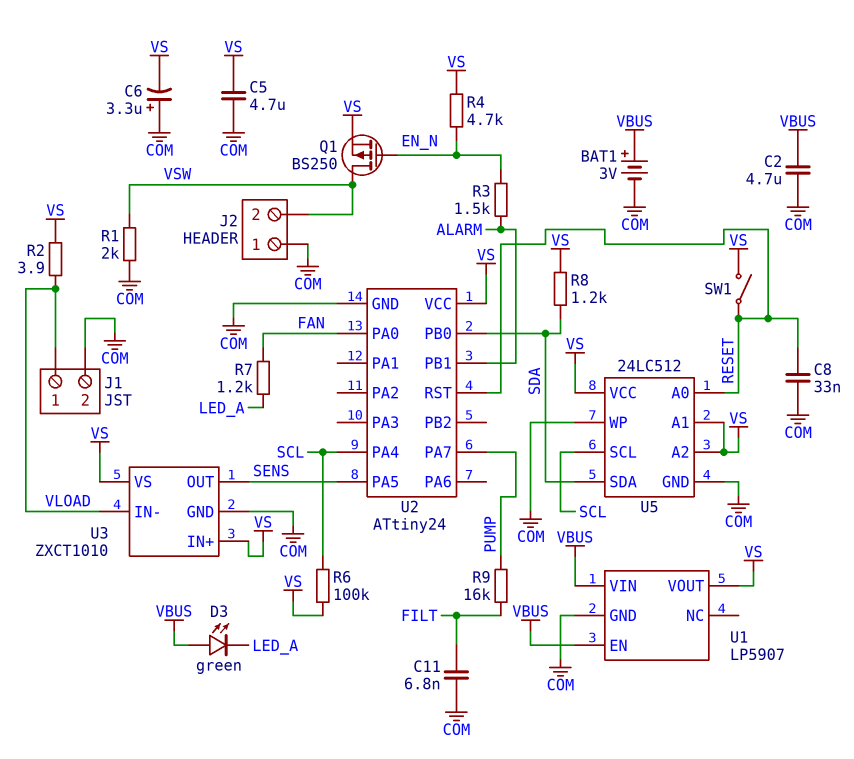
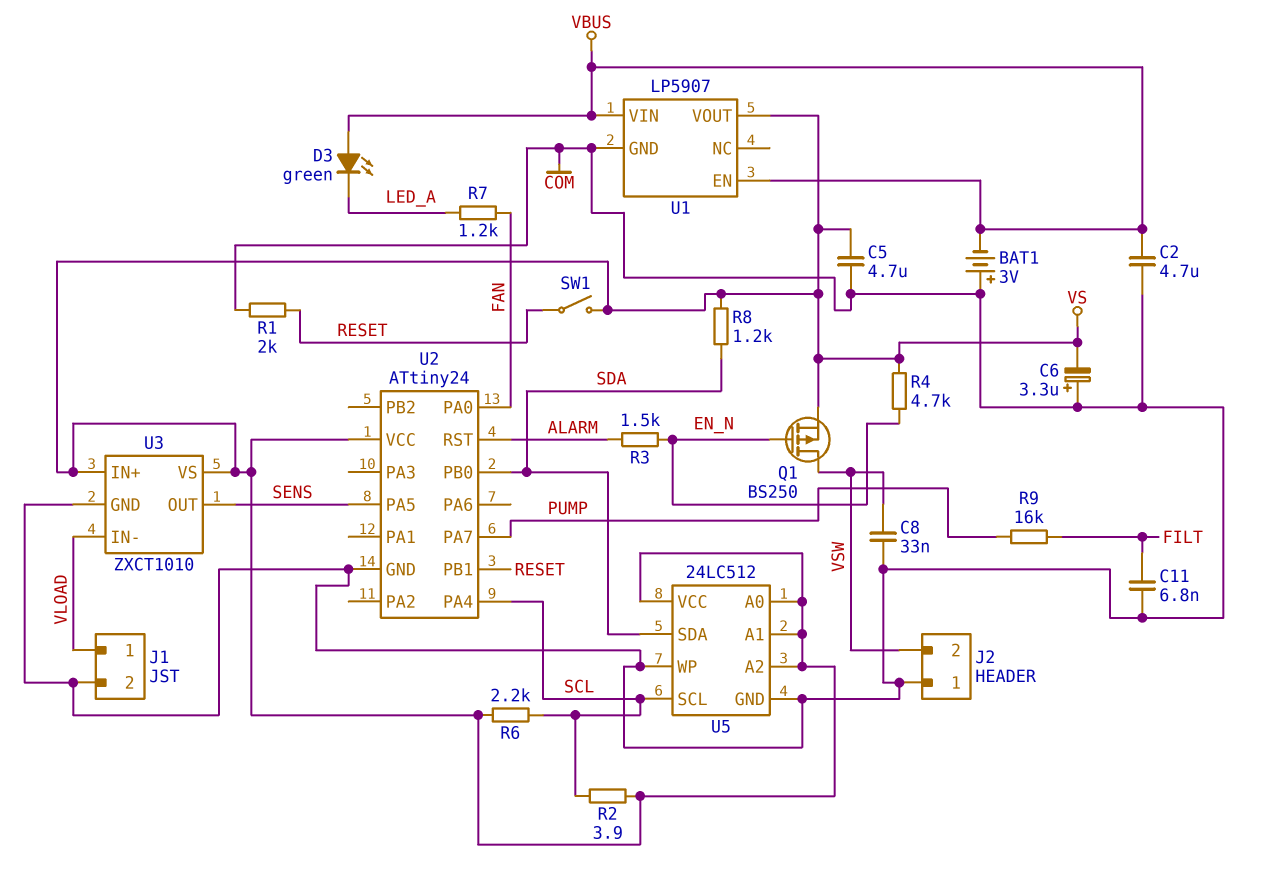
BAT1: 3V (plus VBUS, minus COM) -> 3V (plus COM, minus VBUS)
C8: 33nF (COM, RESET) -> 33nF (COM, VSW)
R1: 2k (COM, VSW) -> 2k (COM, RESET)
R2: 3.9 (VLOAD, VS) -> 3.9 (SCL, VS)
R6: 100k (SCL, VS) -> 2.2k (SCL, VS)
U2 pin PB1: ALARM -> RESET
U2 pin RST: RESET -> ALARM
U5 pin A0: RESET -> VS

